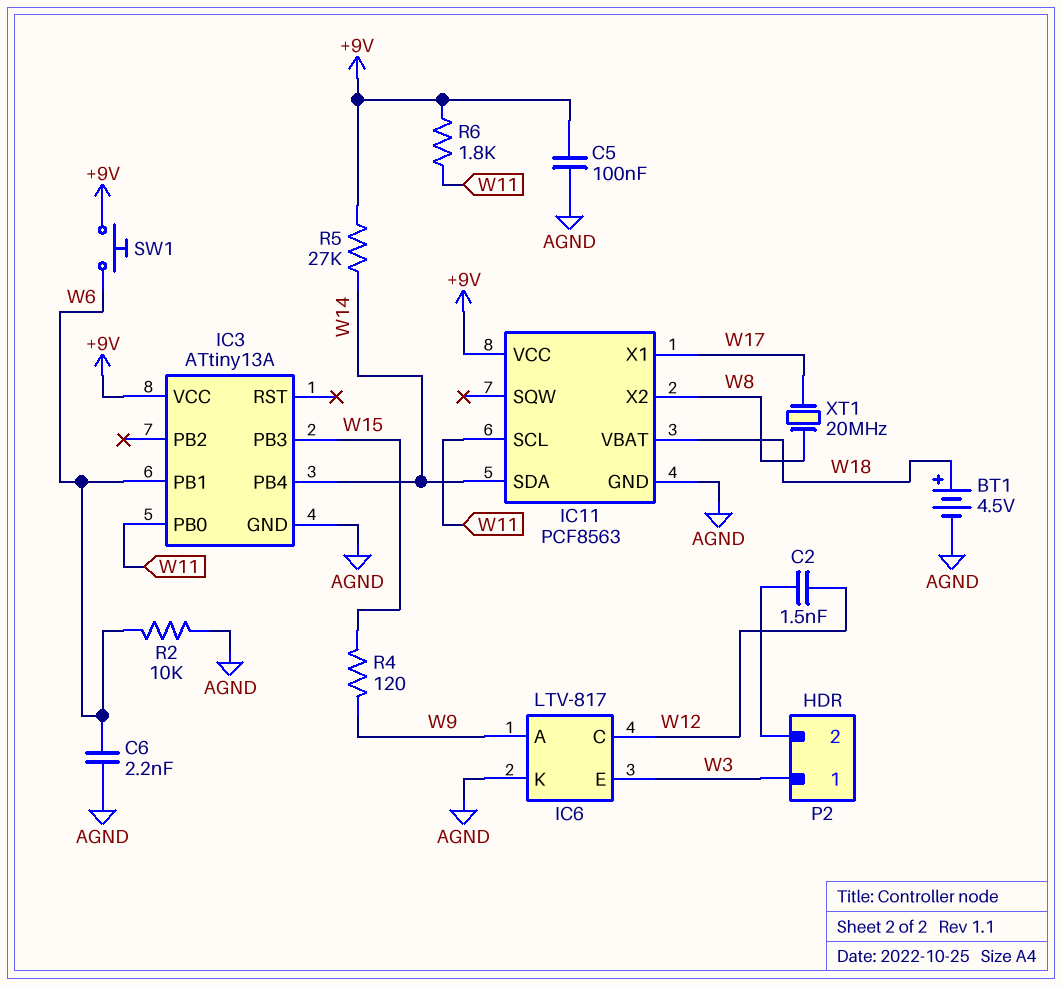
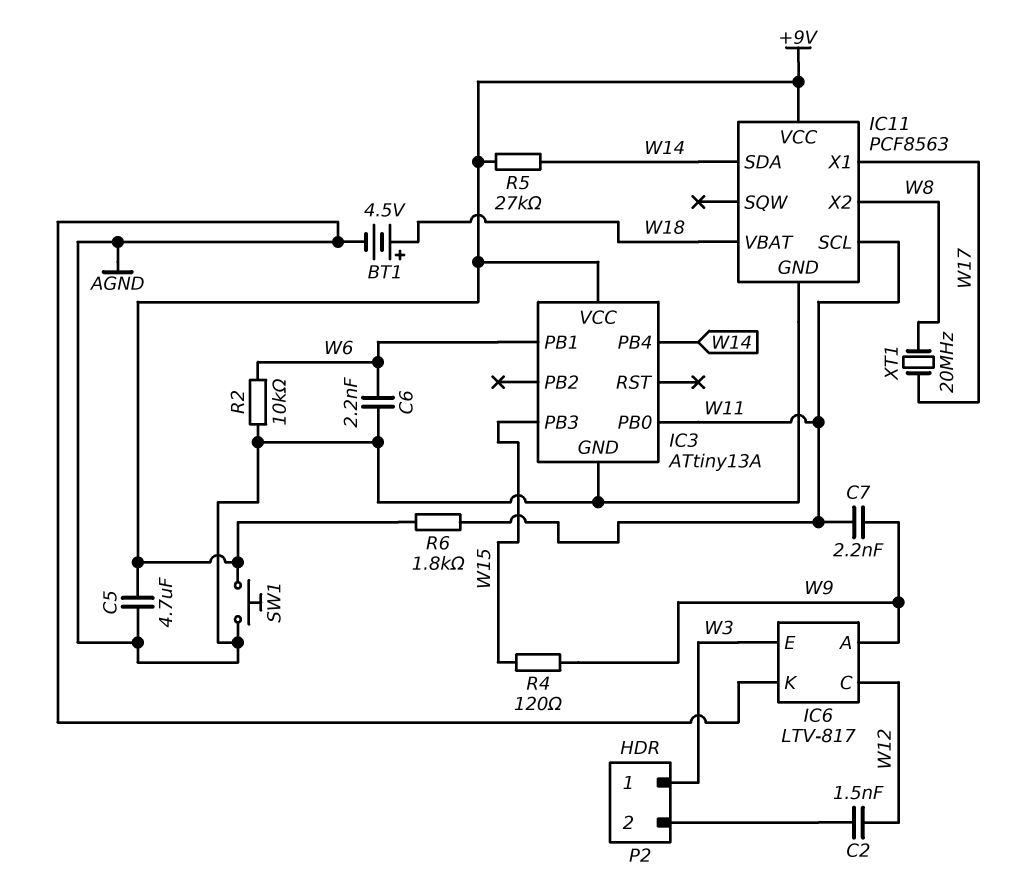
C5: 100nF (+9V, AGND) -> 4.7uF (+9V, AGND)
C7: none -> 2.2nF (W9, W11)
SW1: button (+9V, W6) -> button (+9V, AGND)

